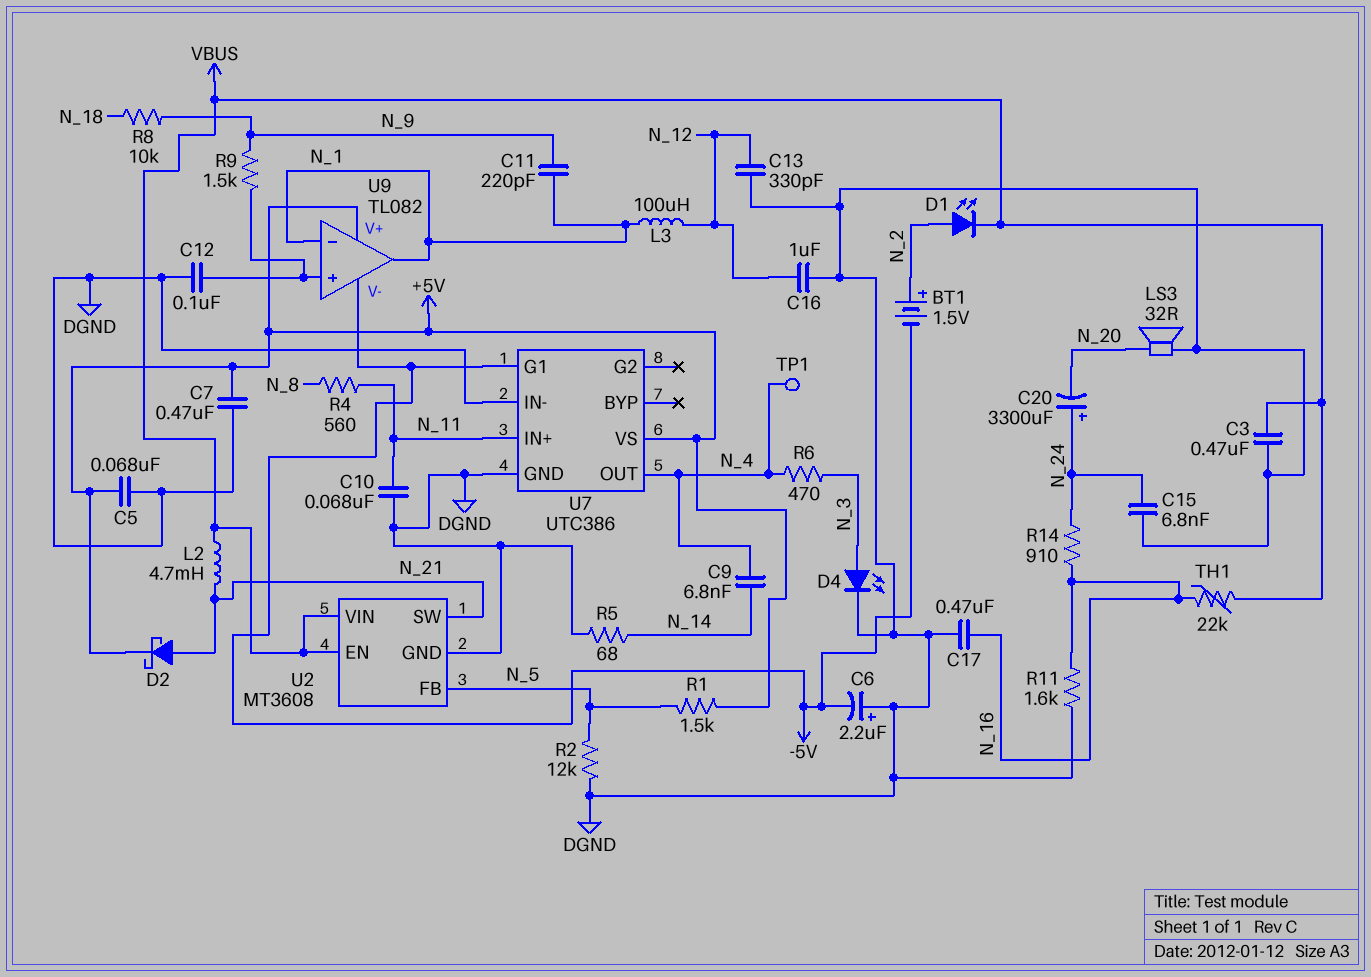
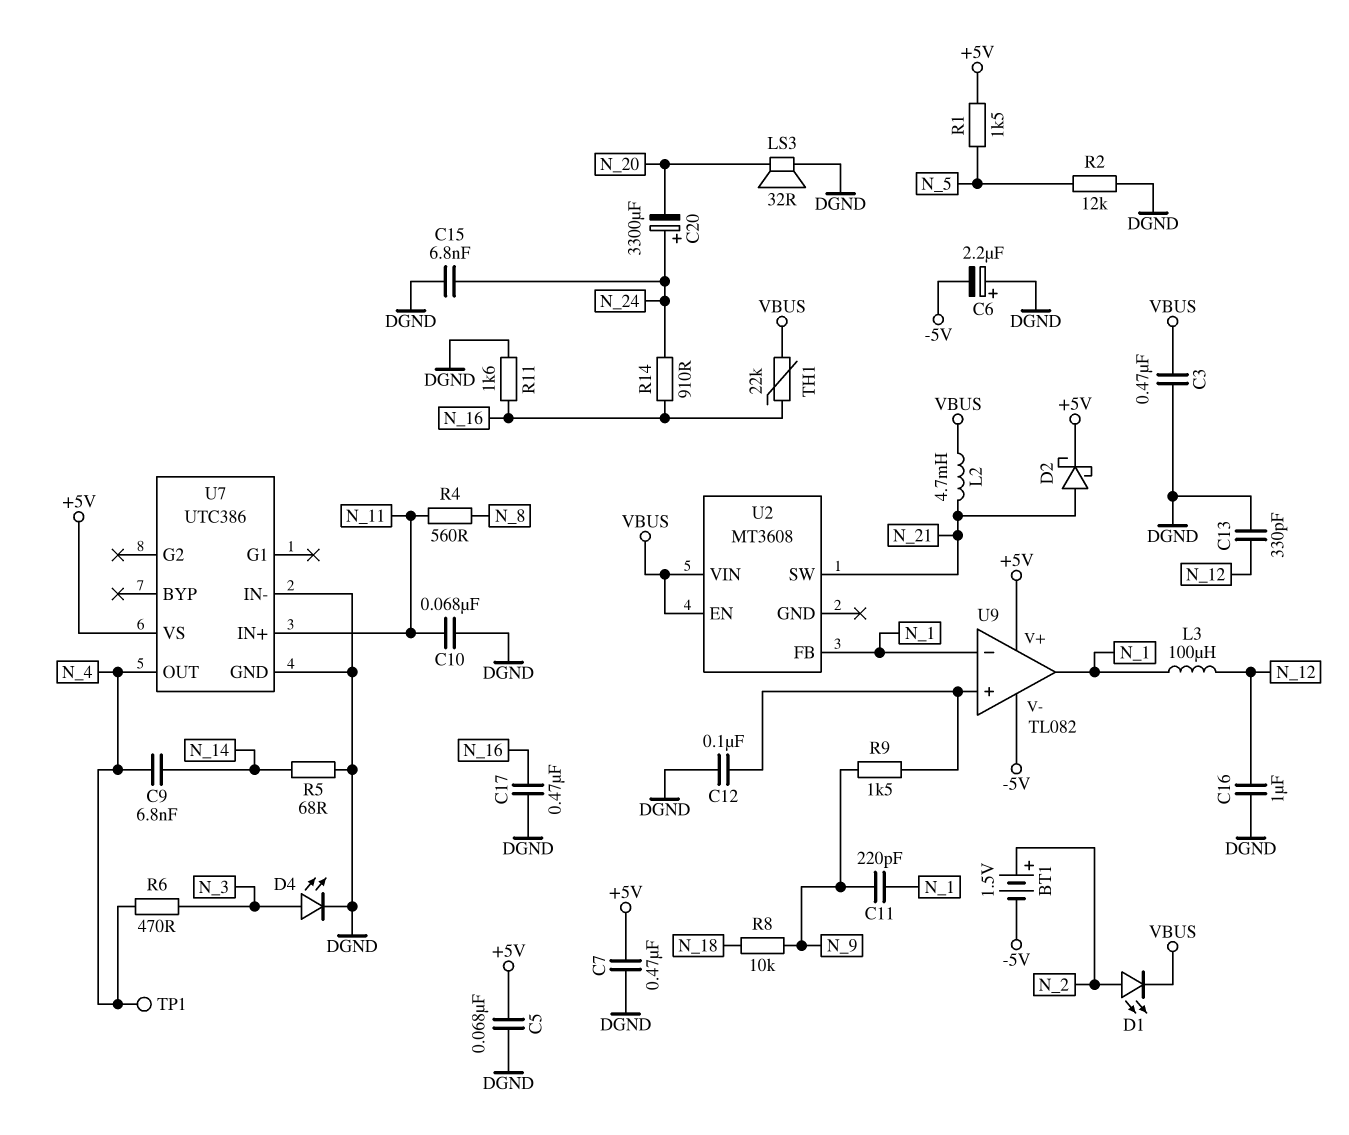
U2 pin FB: N_5 -> N_1
U2 pin GND: DGND -> none
U7 pin G1: -5V -> none

